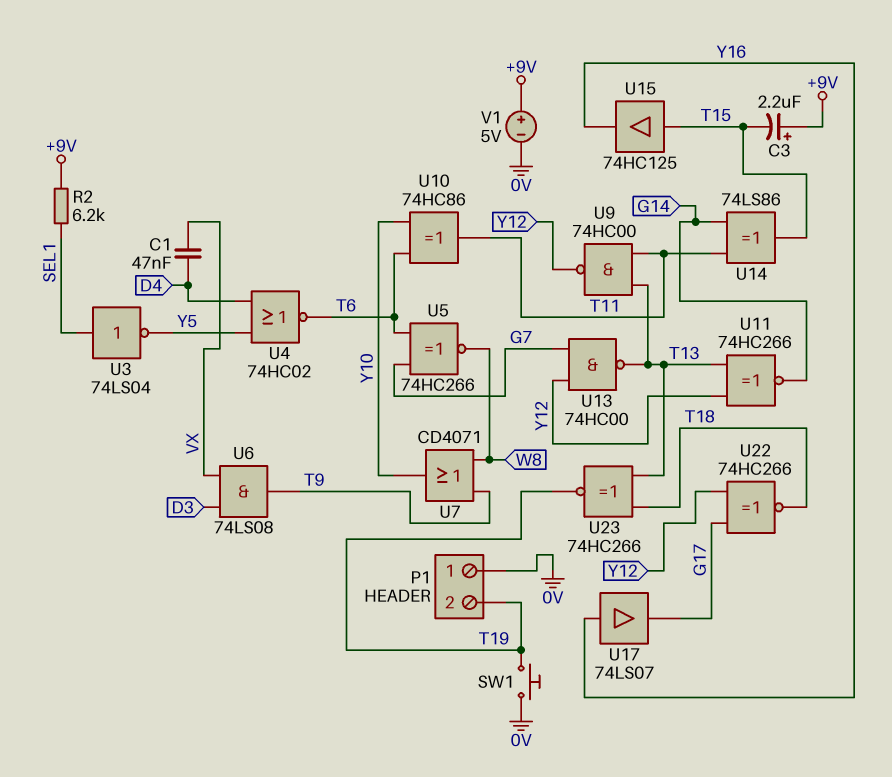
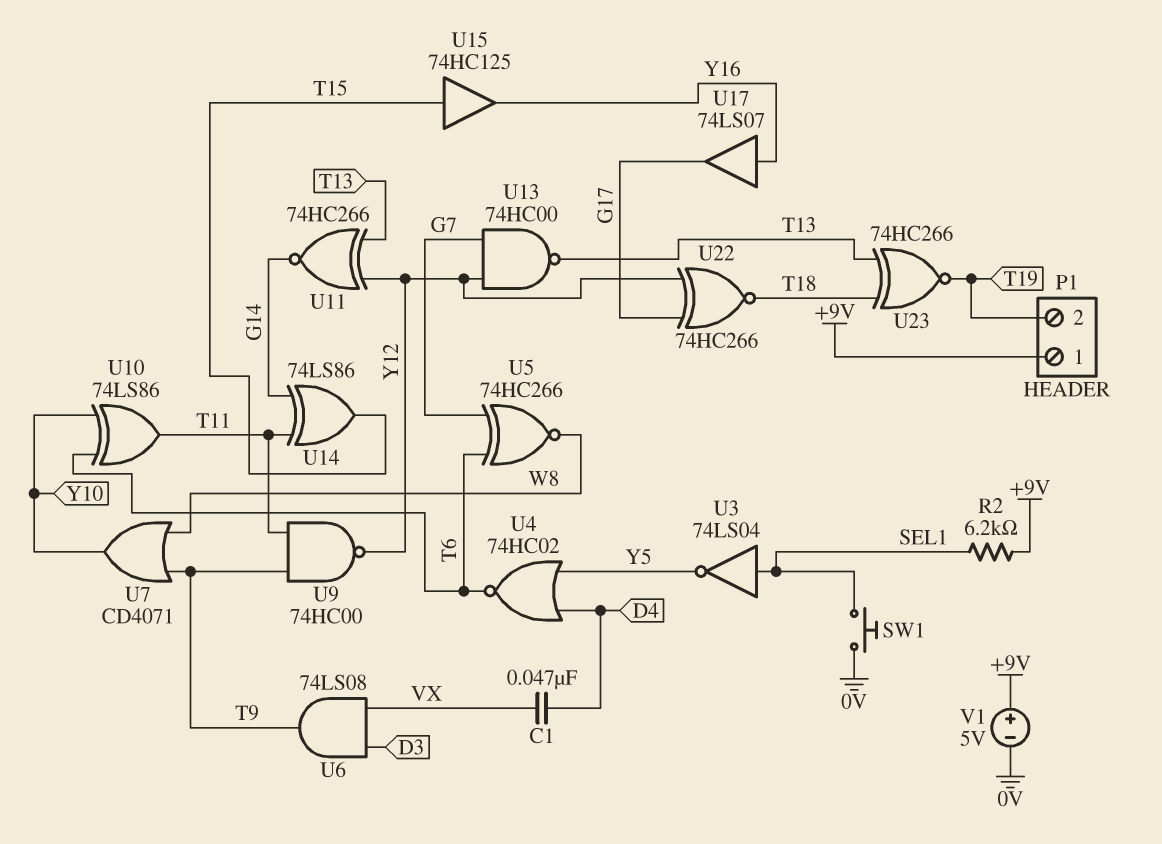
C3: 2.2uF (plus +9V, minus T15) -> none
P1 pin 1: 0V -> +9V
SW1: button (0V, T19) -> button (0V, SEL1)
U9: NAND 74HC00 (in T11, in T13, out Y12) -> NAND 74HC00 (in T9, in T11, out Y12)
U10: XOR 74HC86 (in T6, in Y10, out T11) -> XOR 74LS86 (in T6, in Y10, out T11)

